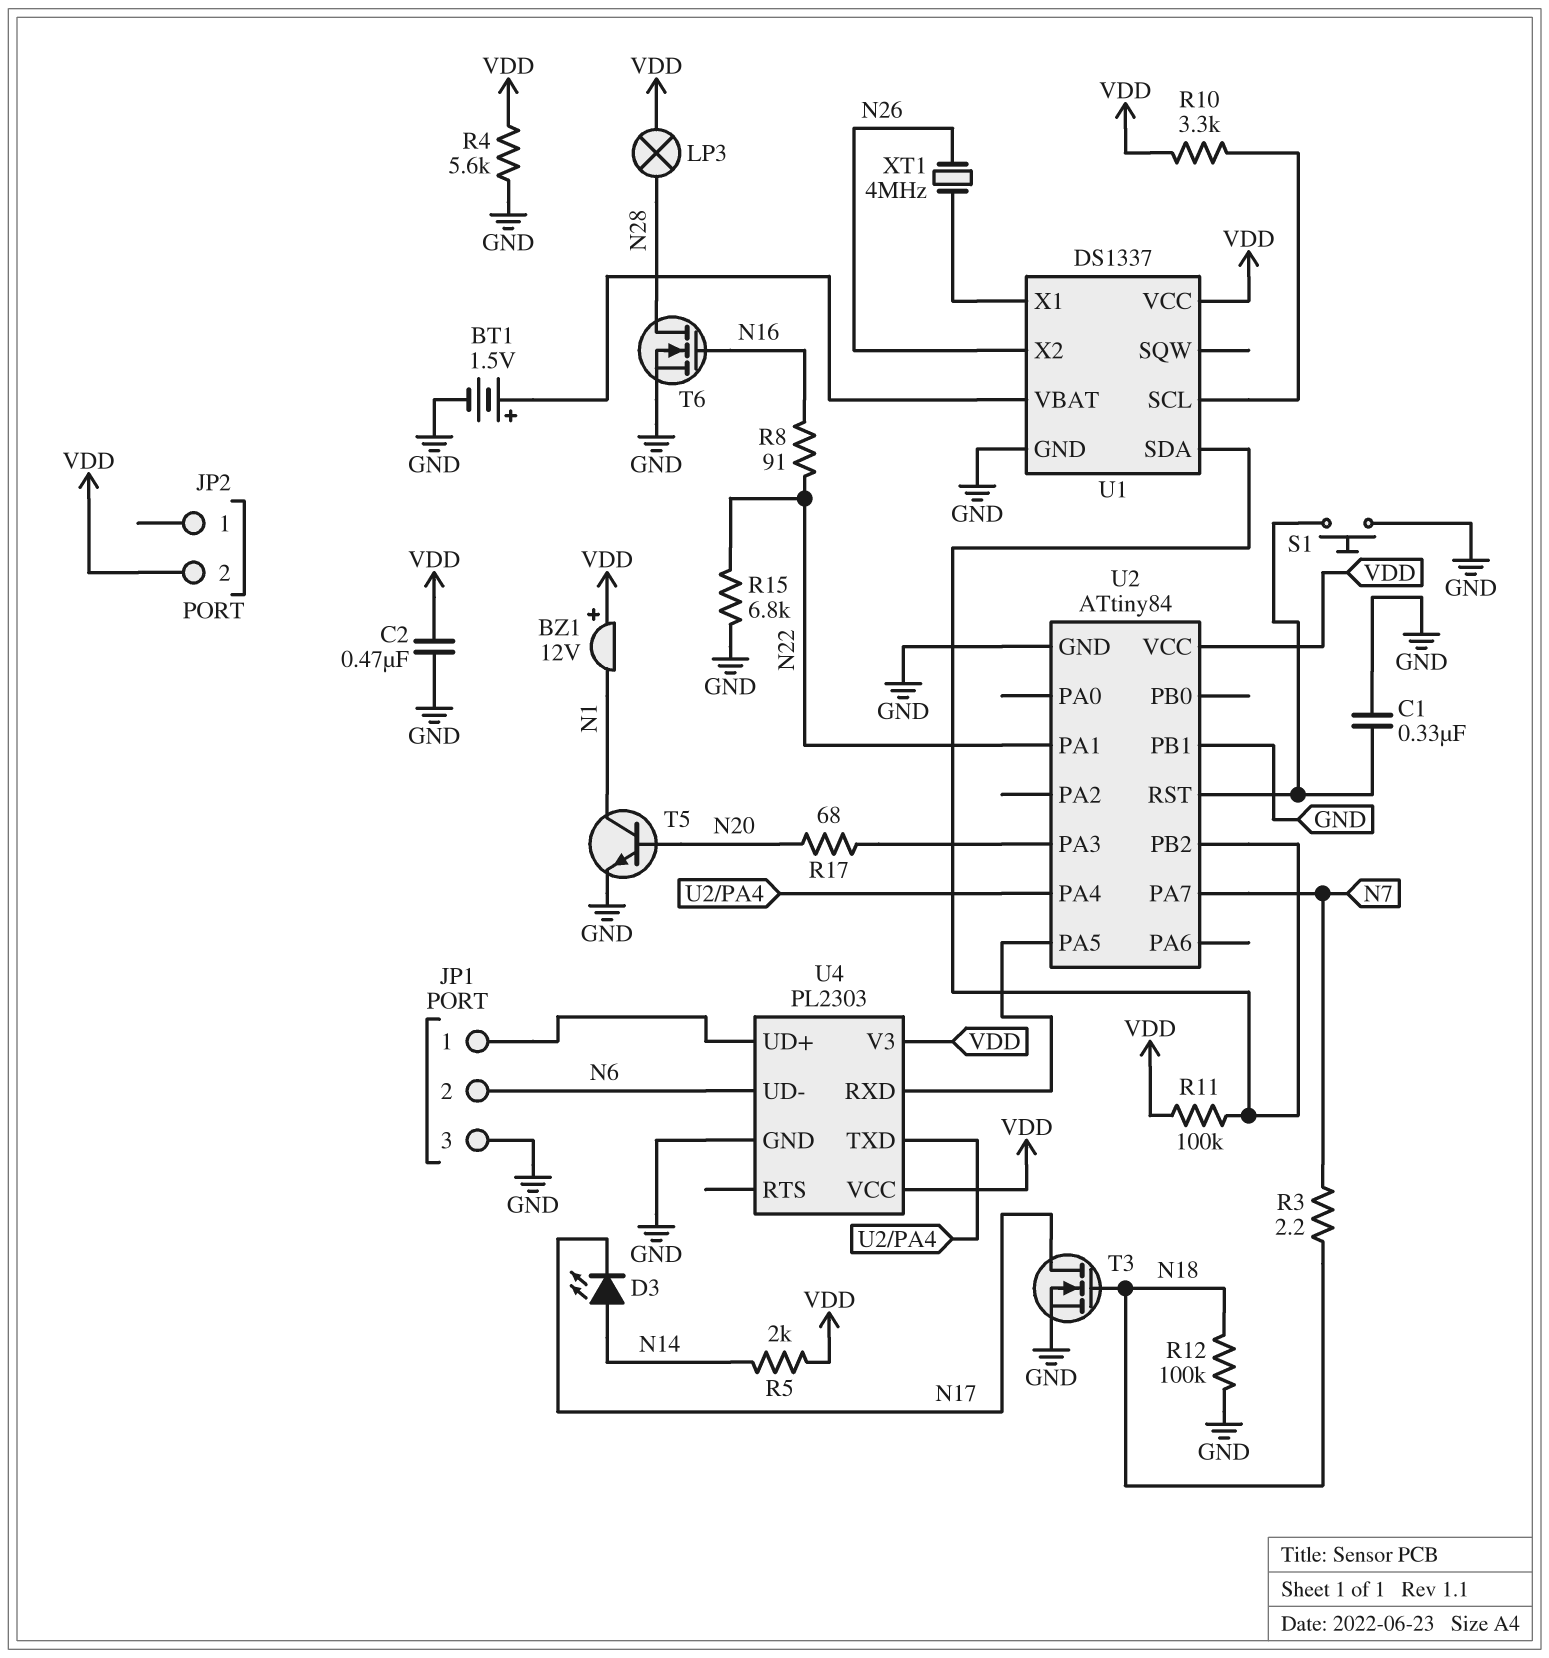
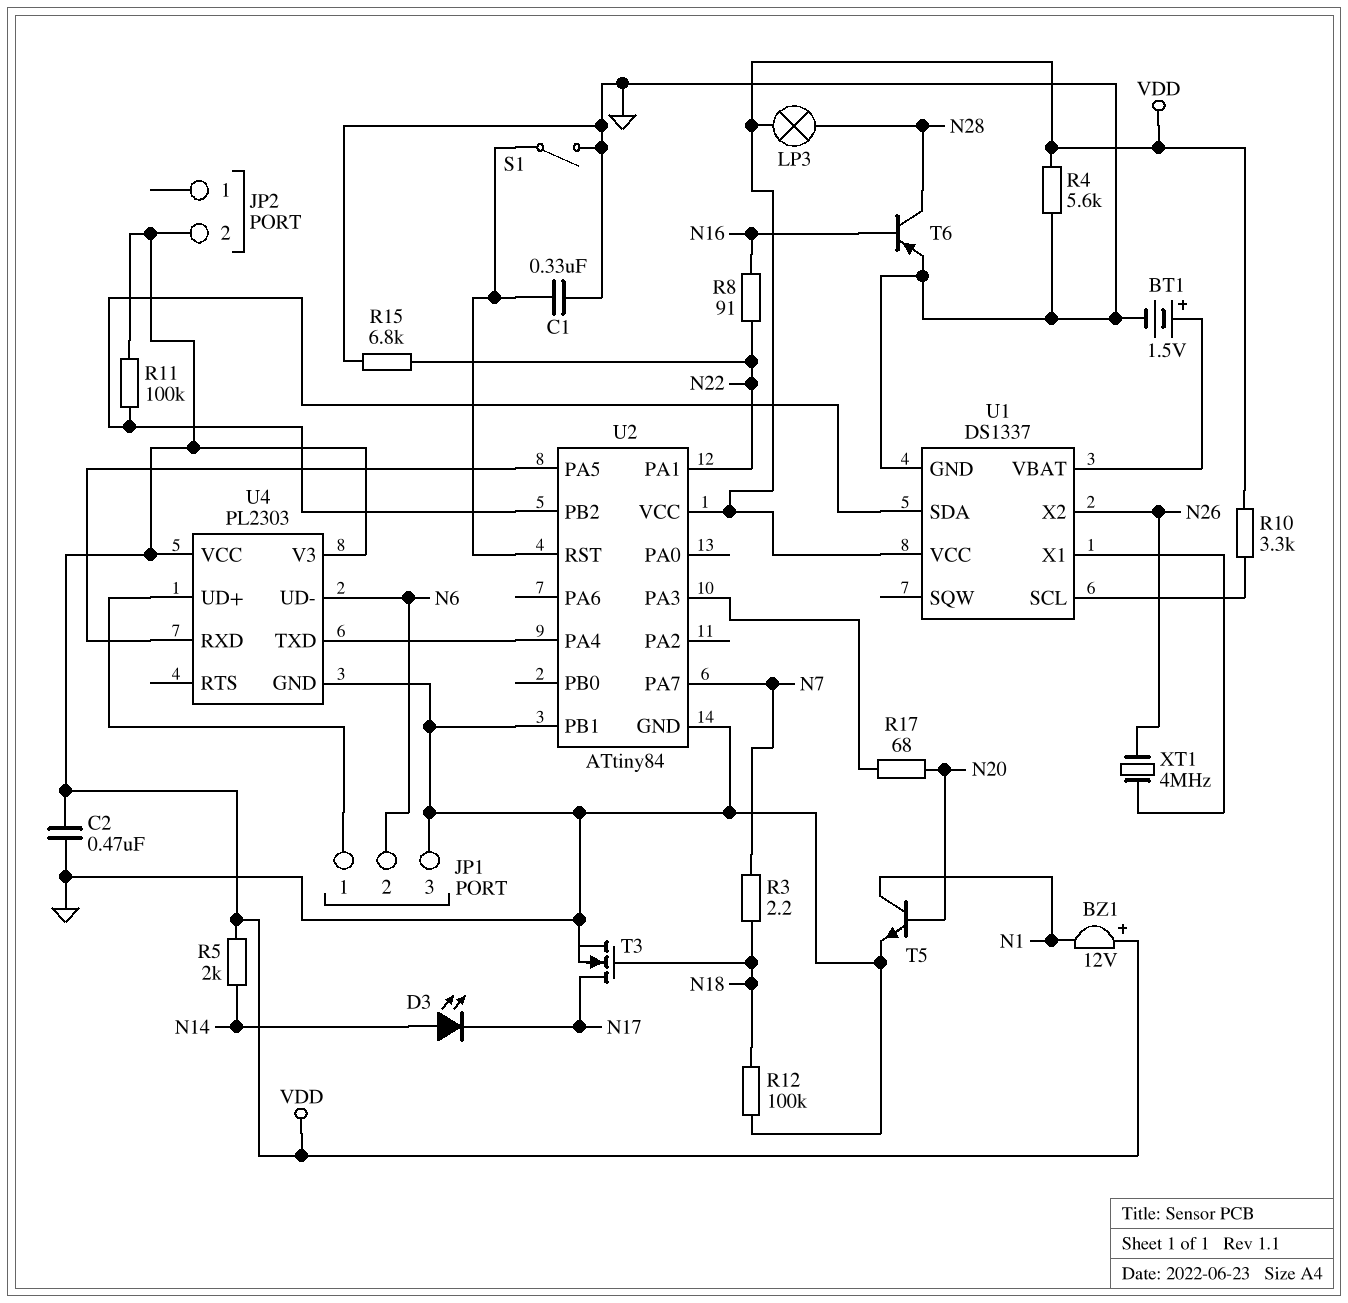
S1: button (GND, U2/RST) -> switch (GND, U2/RST)
T6: NMOS (G N16, D N28, S GND) -> PNP (B N16, C N28, E GND)

